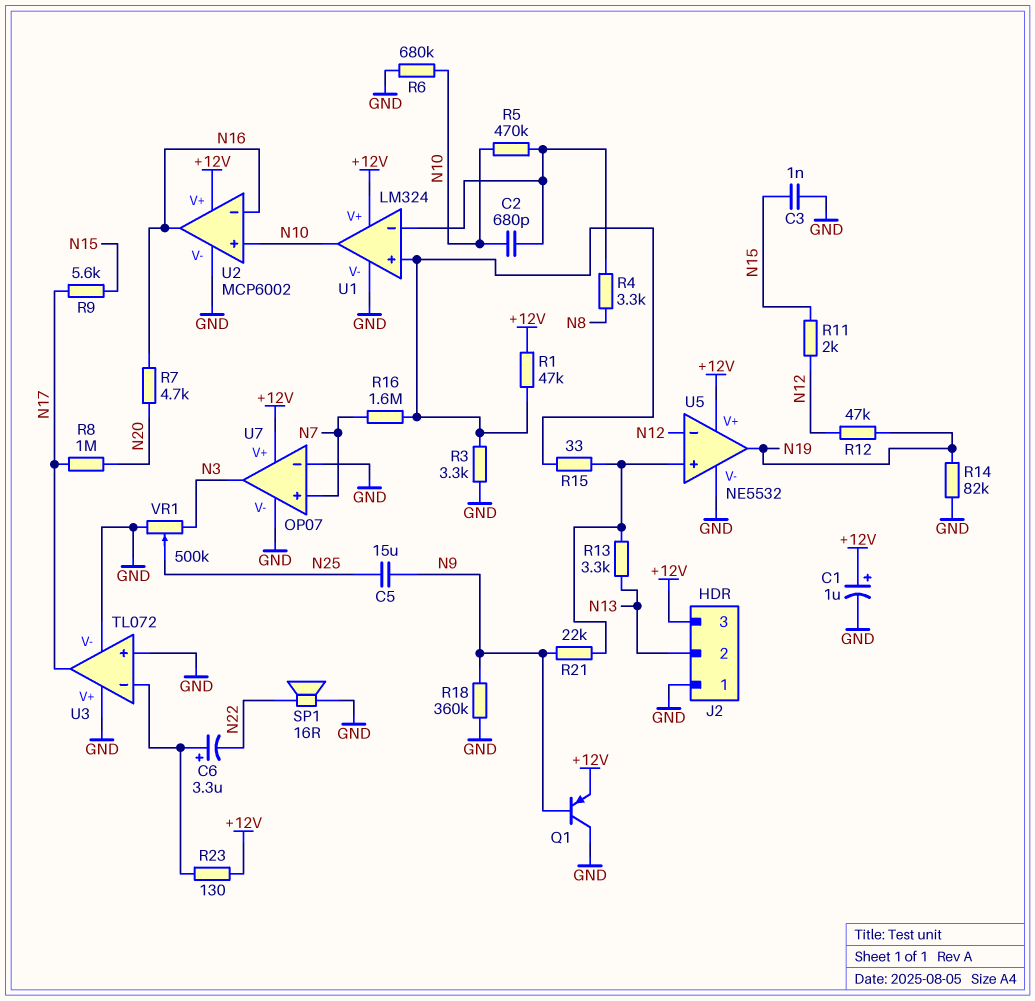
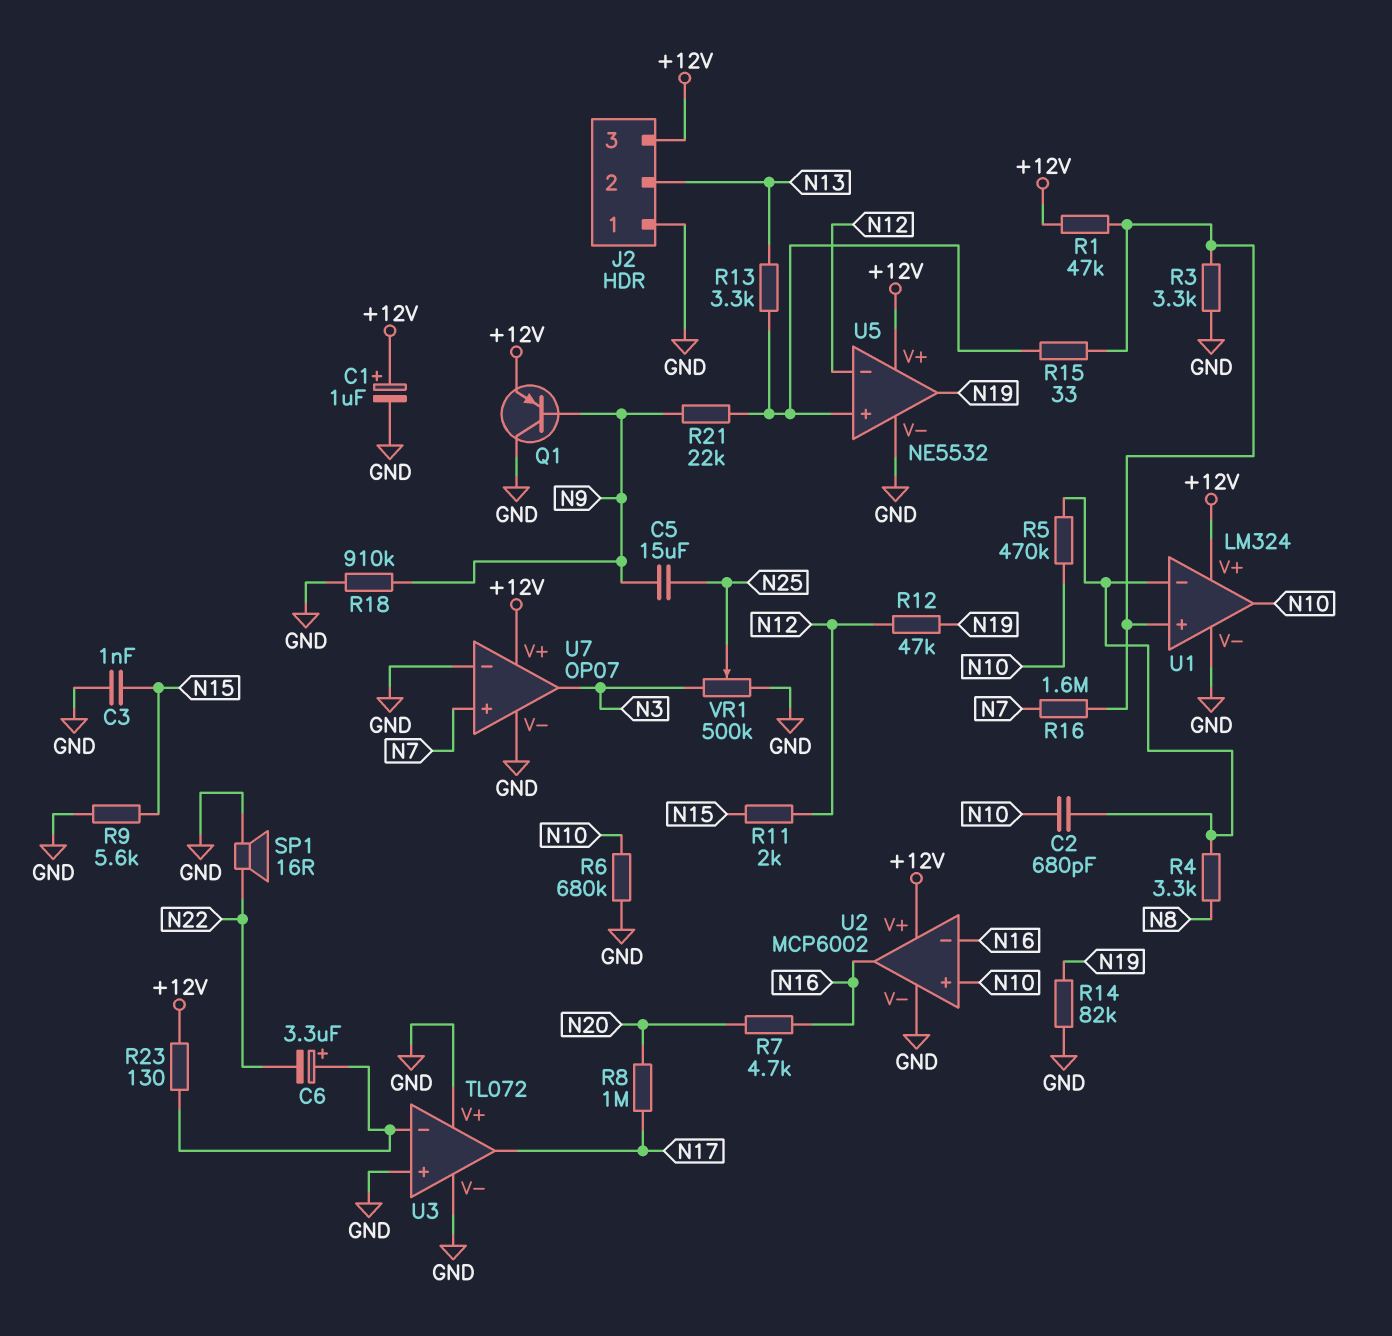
R9: 5.6k (N15, N17) -> 5.6k (GND, N15)
R18: 360k (GND, N9) -> 910k (GND, N9)

